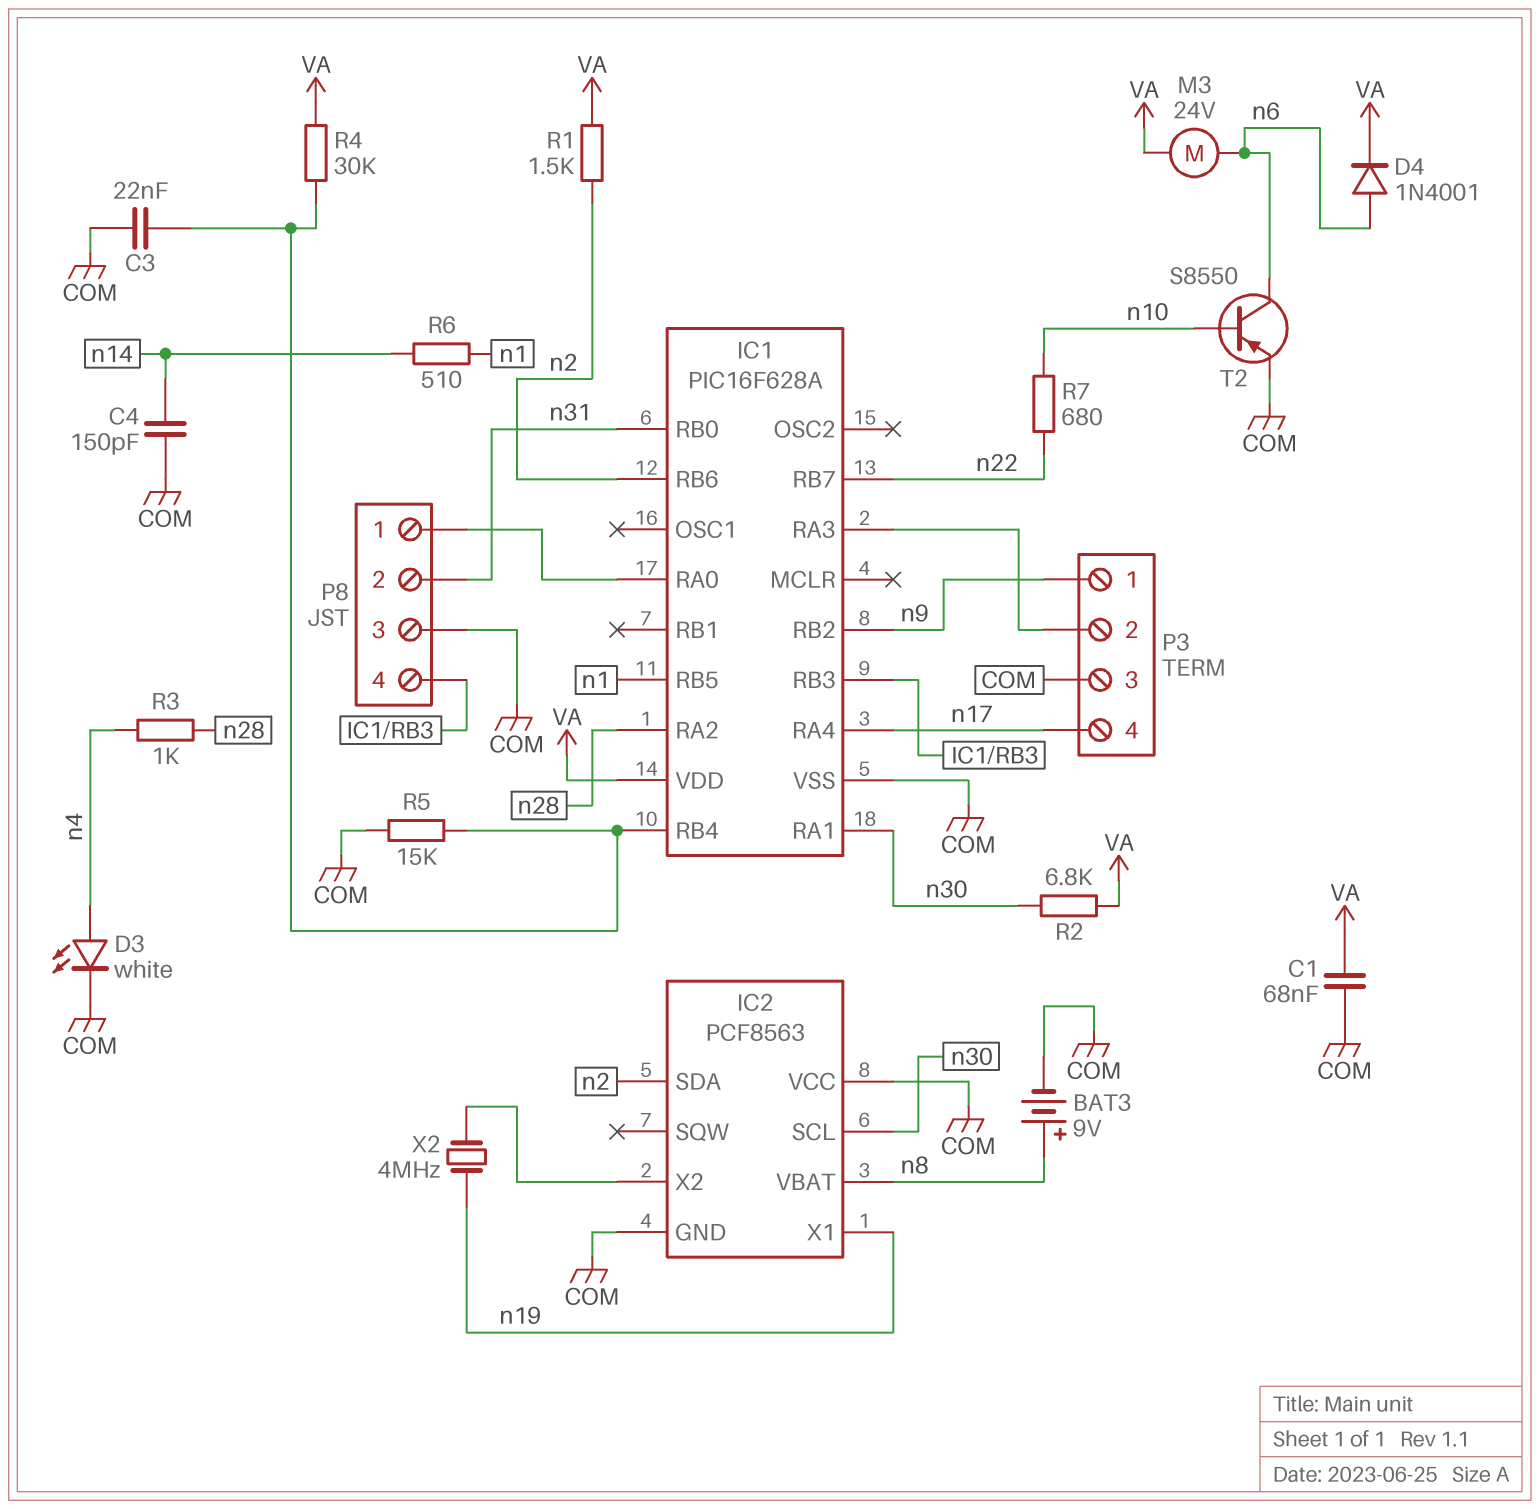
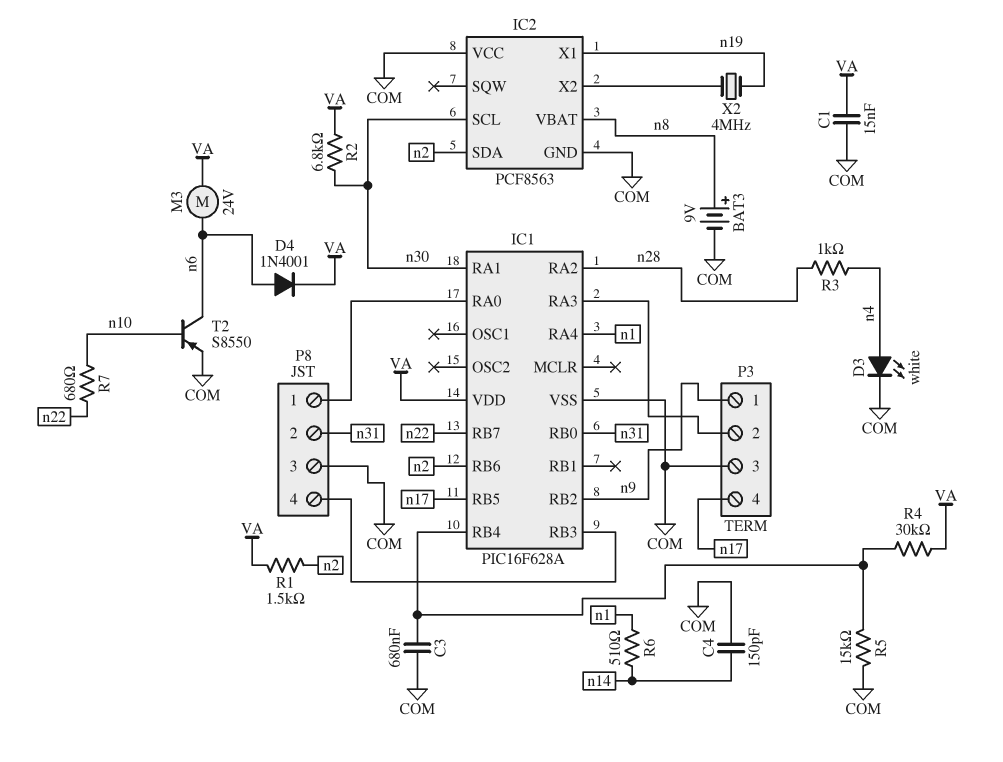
C1: 68nF (COM, VA) -> 15nF (COM, VA)
C3: 22nF (COM, IC1/RB4) -> 680nF (COM, IC1/RB4)
IC1 pin RA4: n17 -> n1
IC1 pin RB5: n1 -> n17

